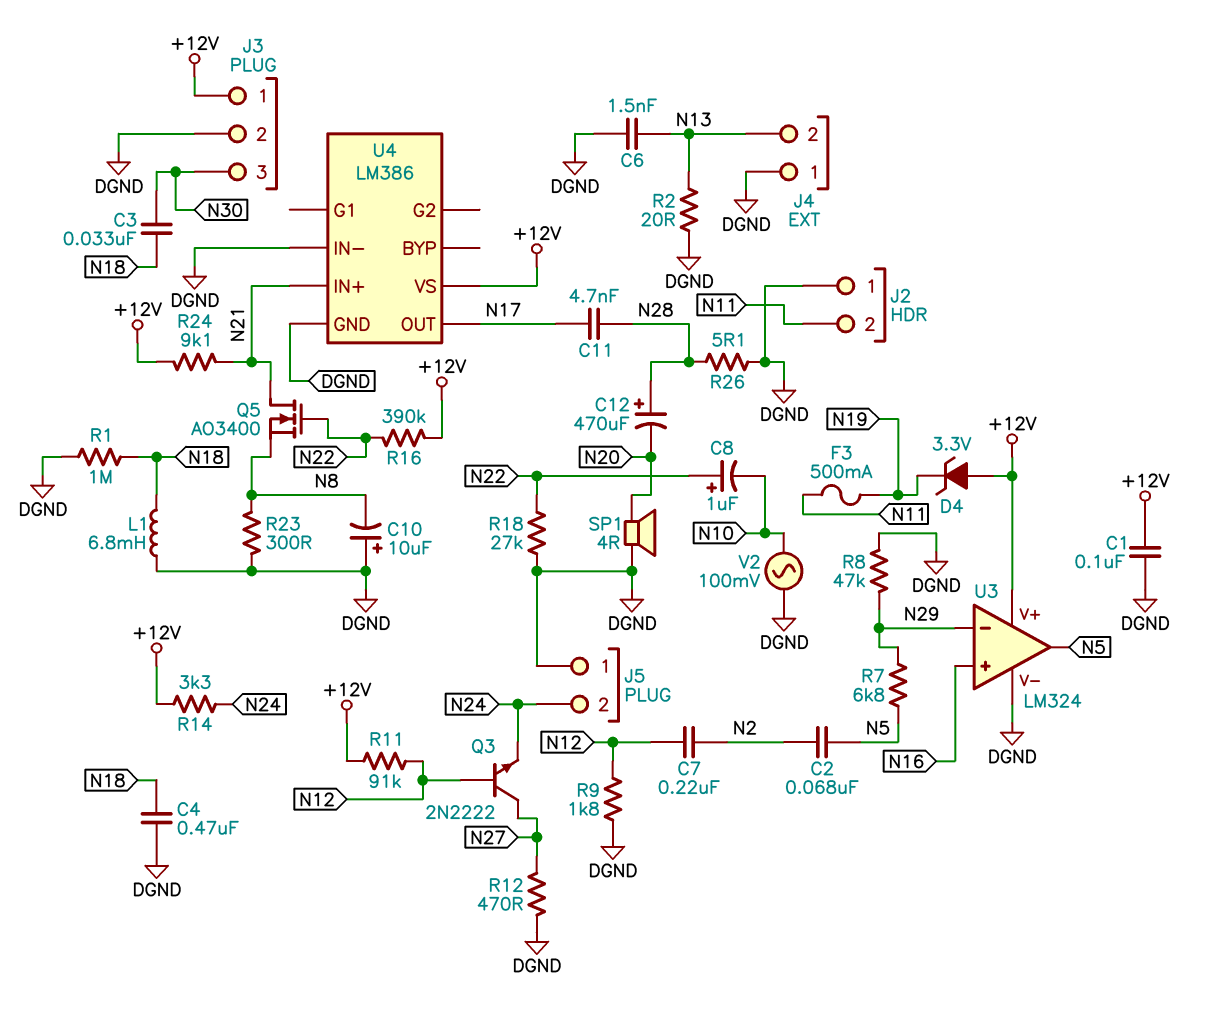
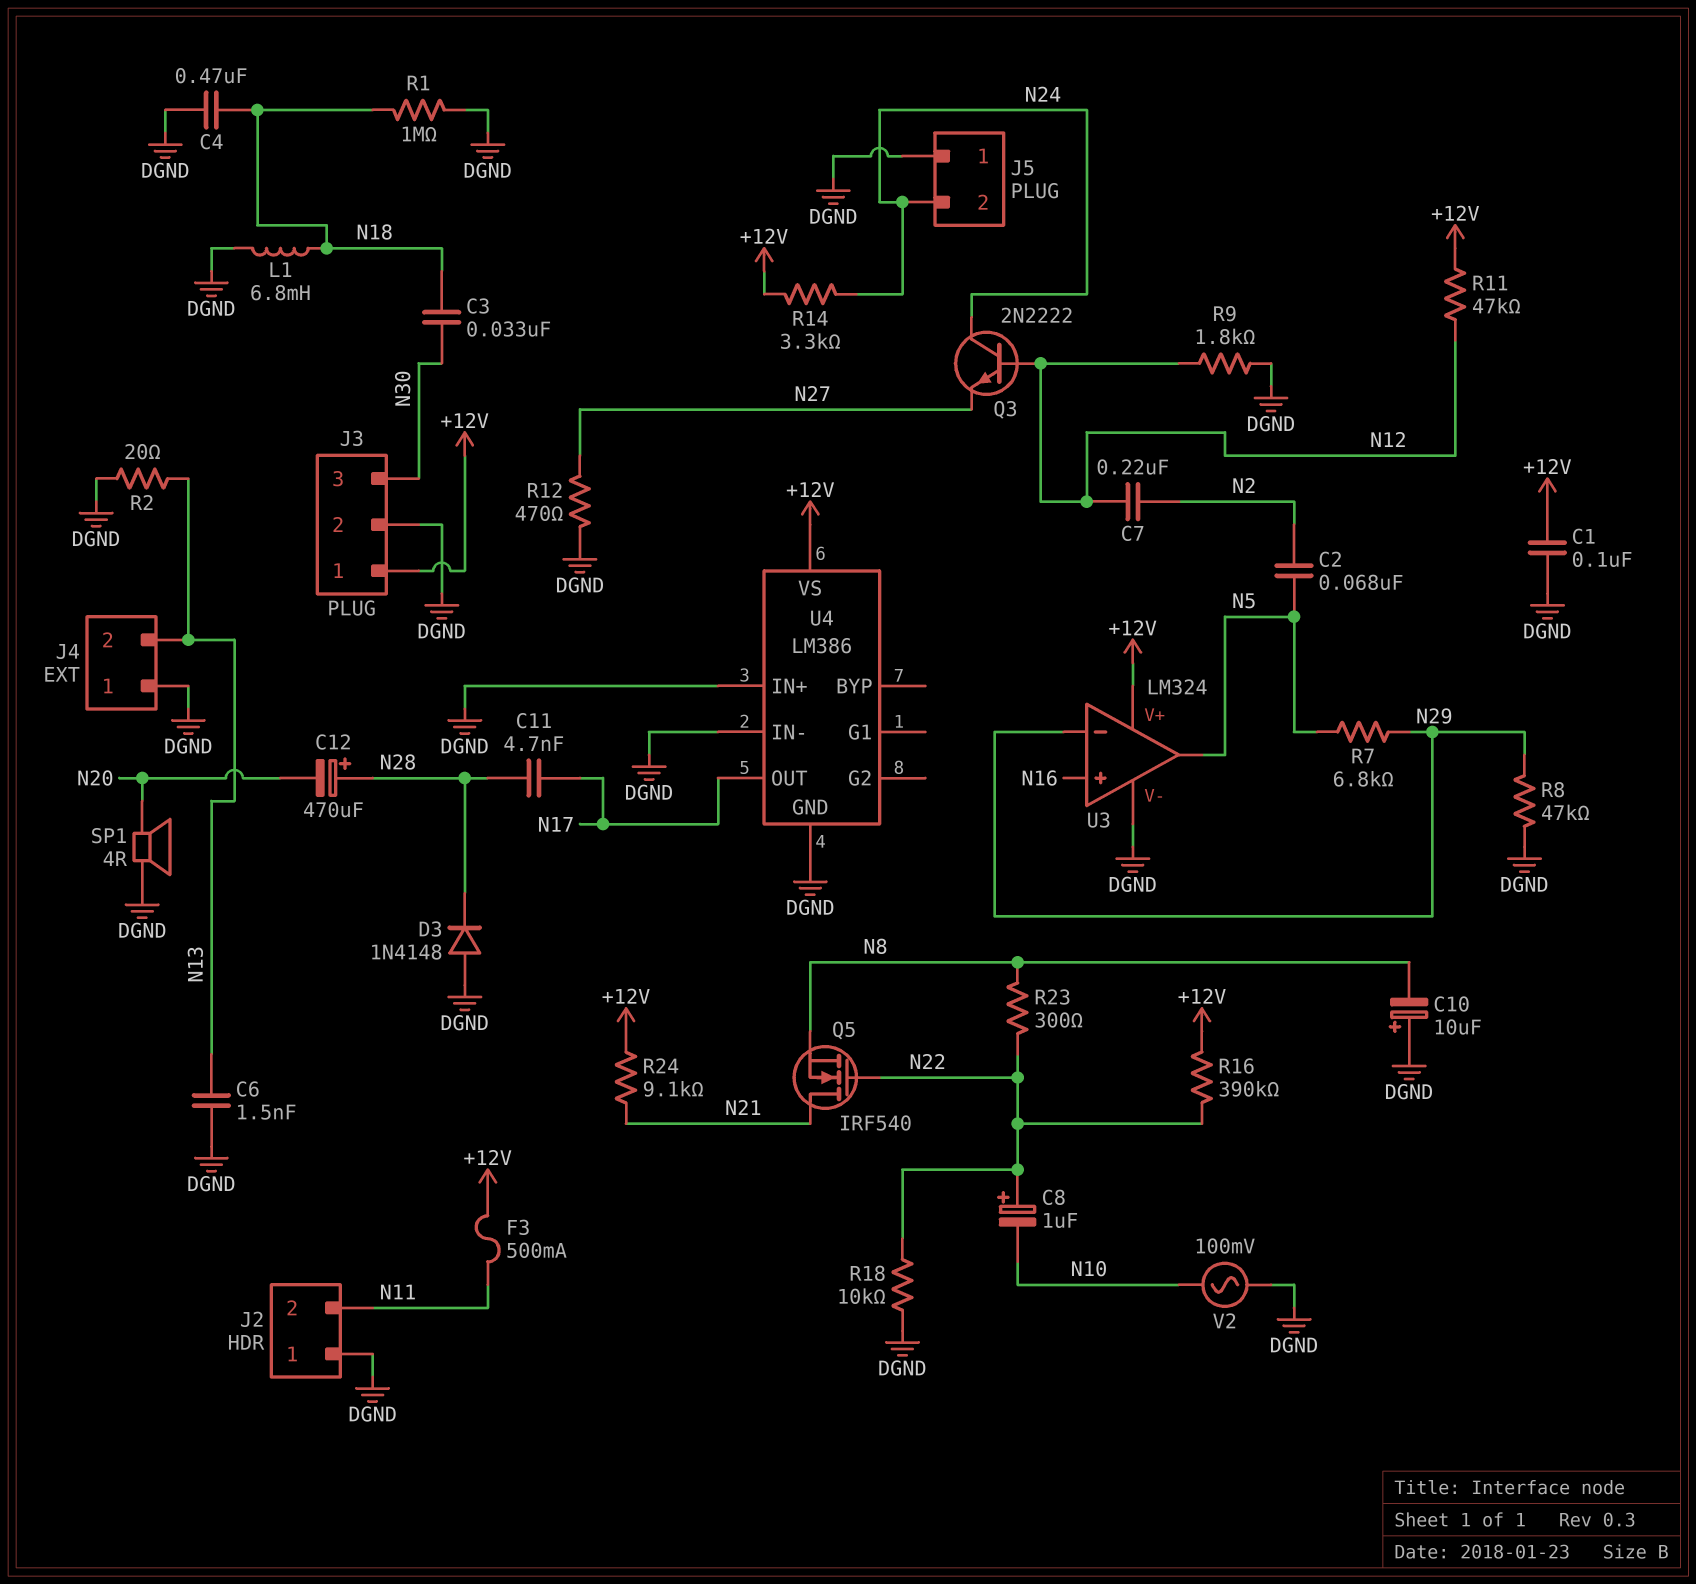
D3: none -> diode 1N4148 (A DGND, K N28)
D4: zener 3.3V (A +12V, K N19) -> none
F3: 500mA (N11, N19) -> 500mA (+12V, N11)
Q3: NPN 2N2222 (B N12, C N27, E N24) -> NPN 2N2222 (B N12, C N24, E N27)
Q5: NMOS AO3400 (G N22, D N21, S N8) -> NMOS IRF540 (G N22, D N21, S N8)
R11: 91k (+12V, N12) -> 47k (+12V, N12)
R18: 27k (DGND, N22) -> 10k (DGND, N22)
R23: 300 (DGND, N8) -> 300 (N8, N22)
R26: 5.1 (DGND, N28) -> none
U4 pin IN+: N21 -> DGND

